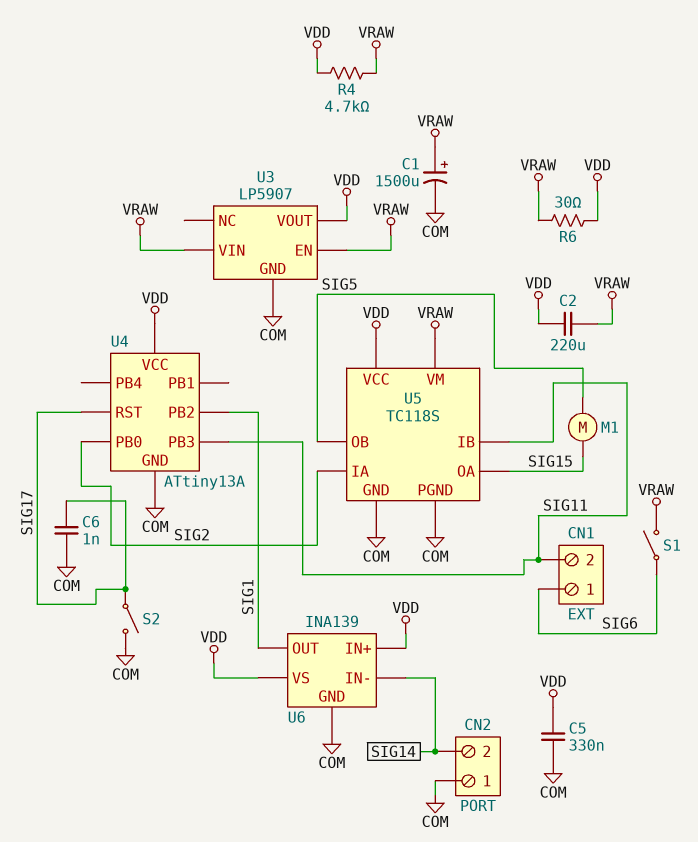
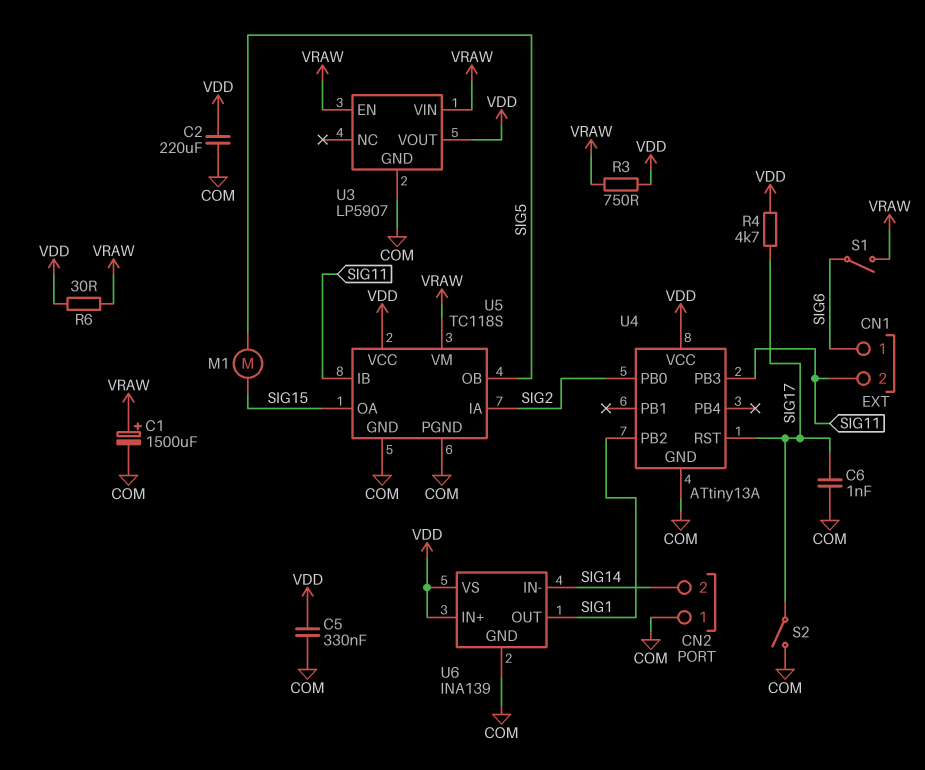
C2: 220uF (VDD, VRAW) -> 220uF (COM, VDD)
R3: none -> 750 (VDD, VRAW)
R4: 4.7k (VDD, VRAW) -> 4.7k (SIG17, VDD)

